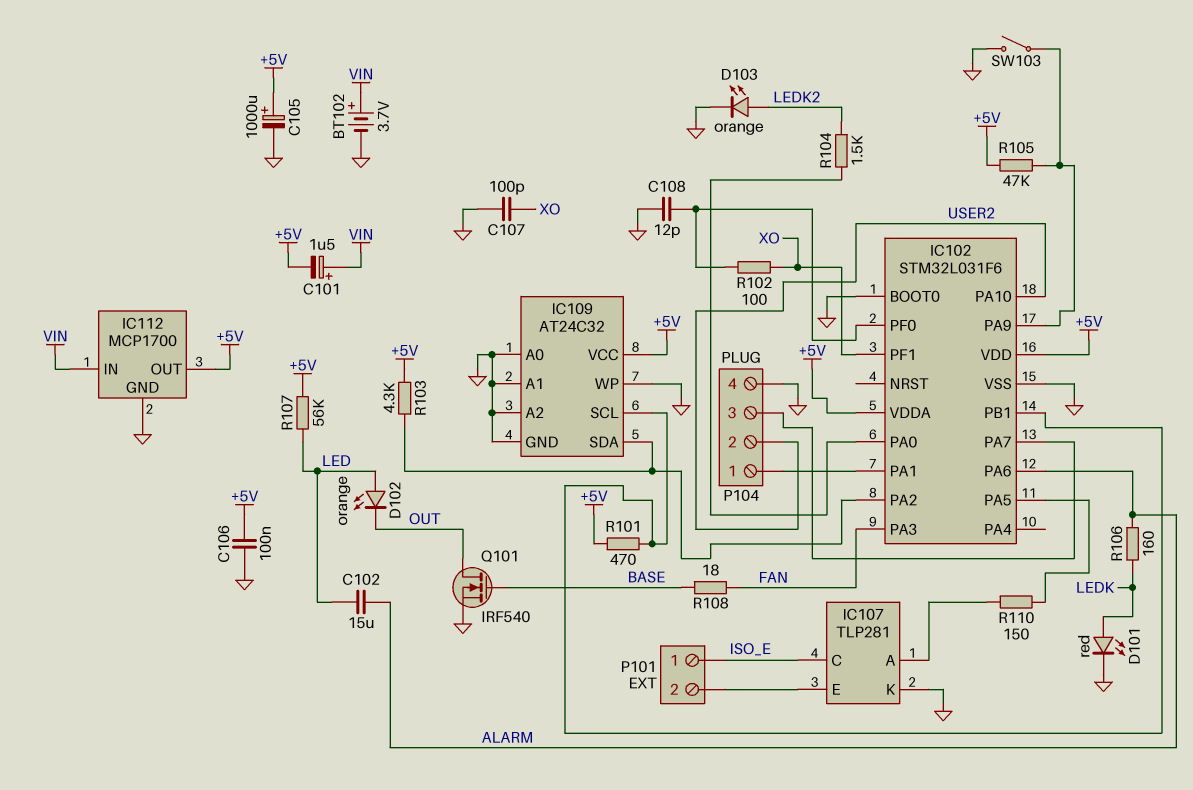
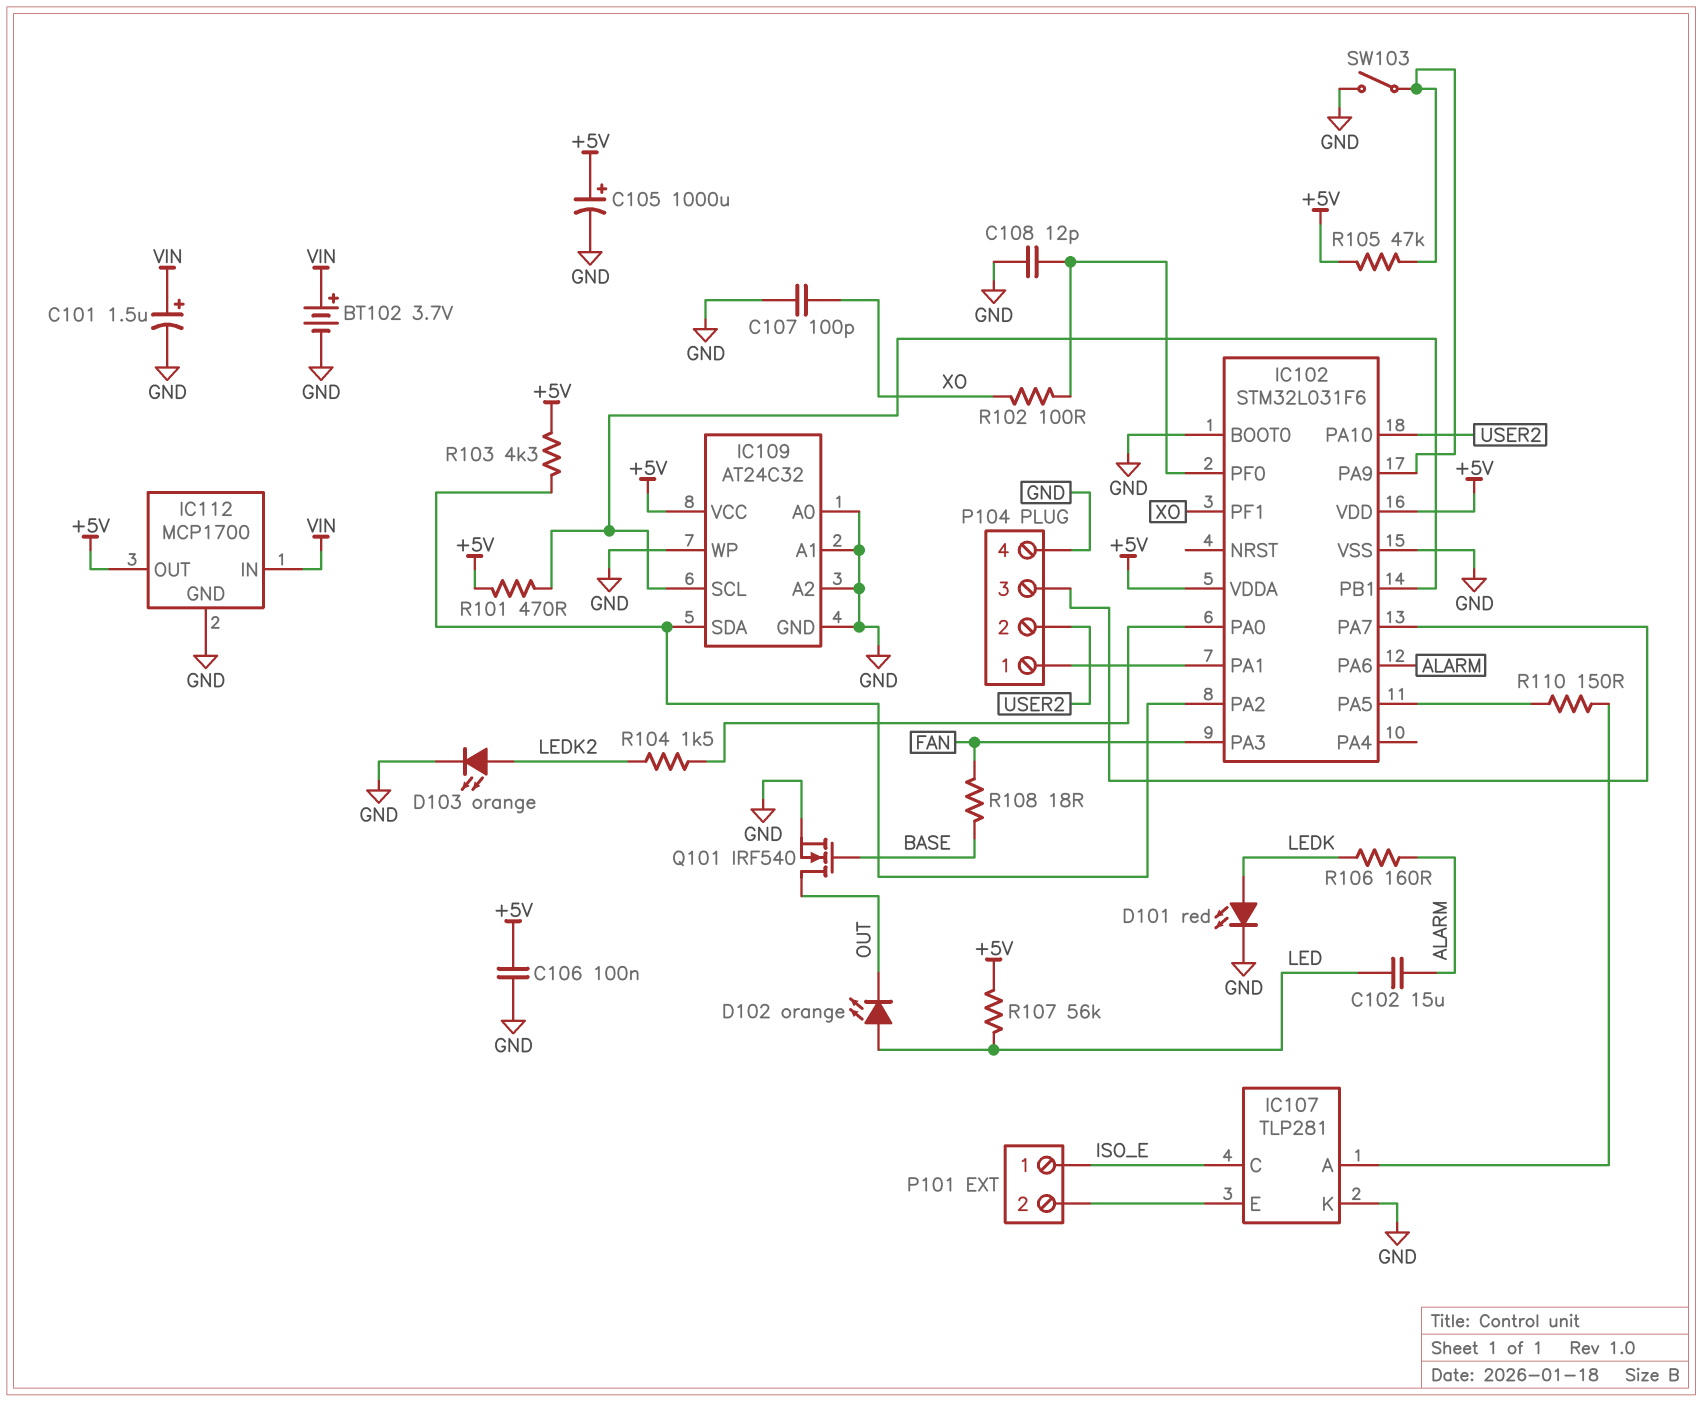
C101: 1.5uF (plus VIN, minus +5V) -> 1.5uF (plus VIN, minus GND)

